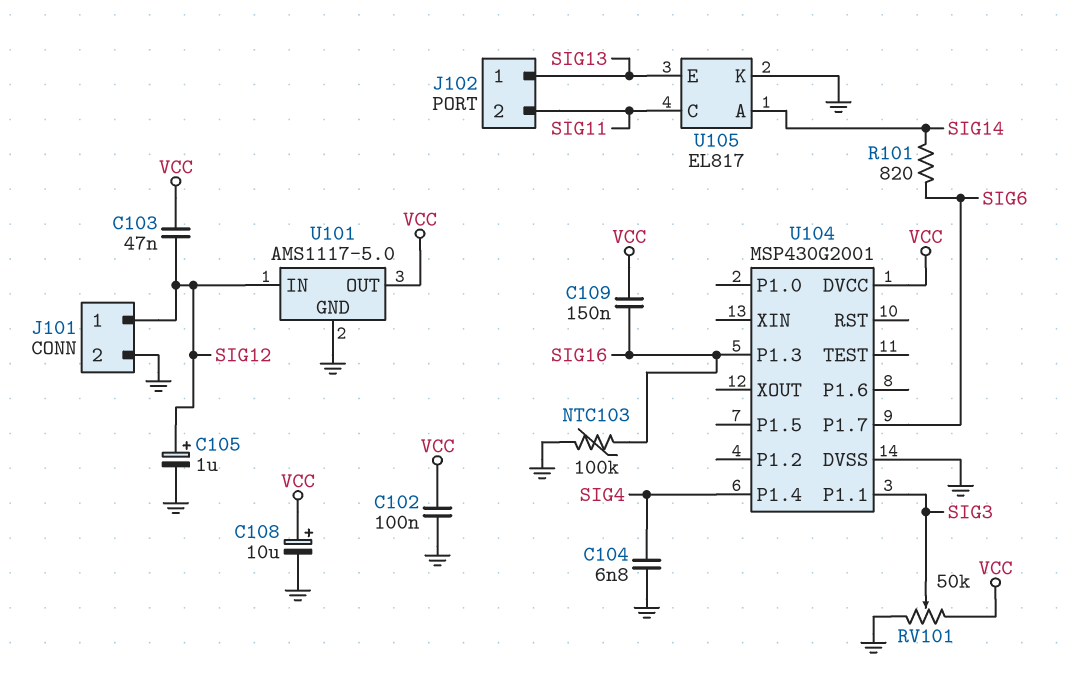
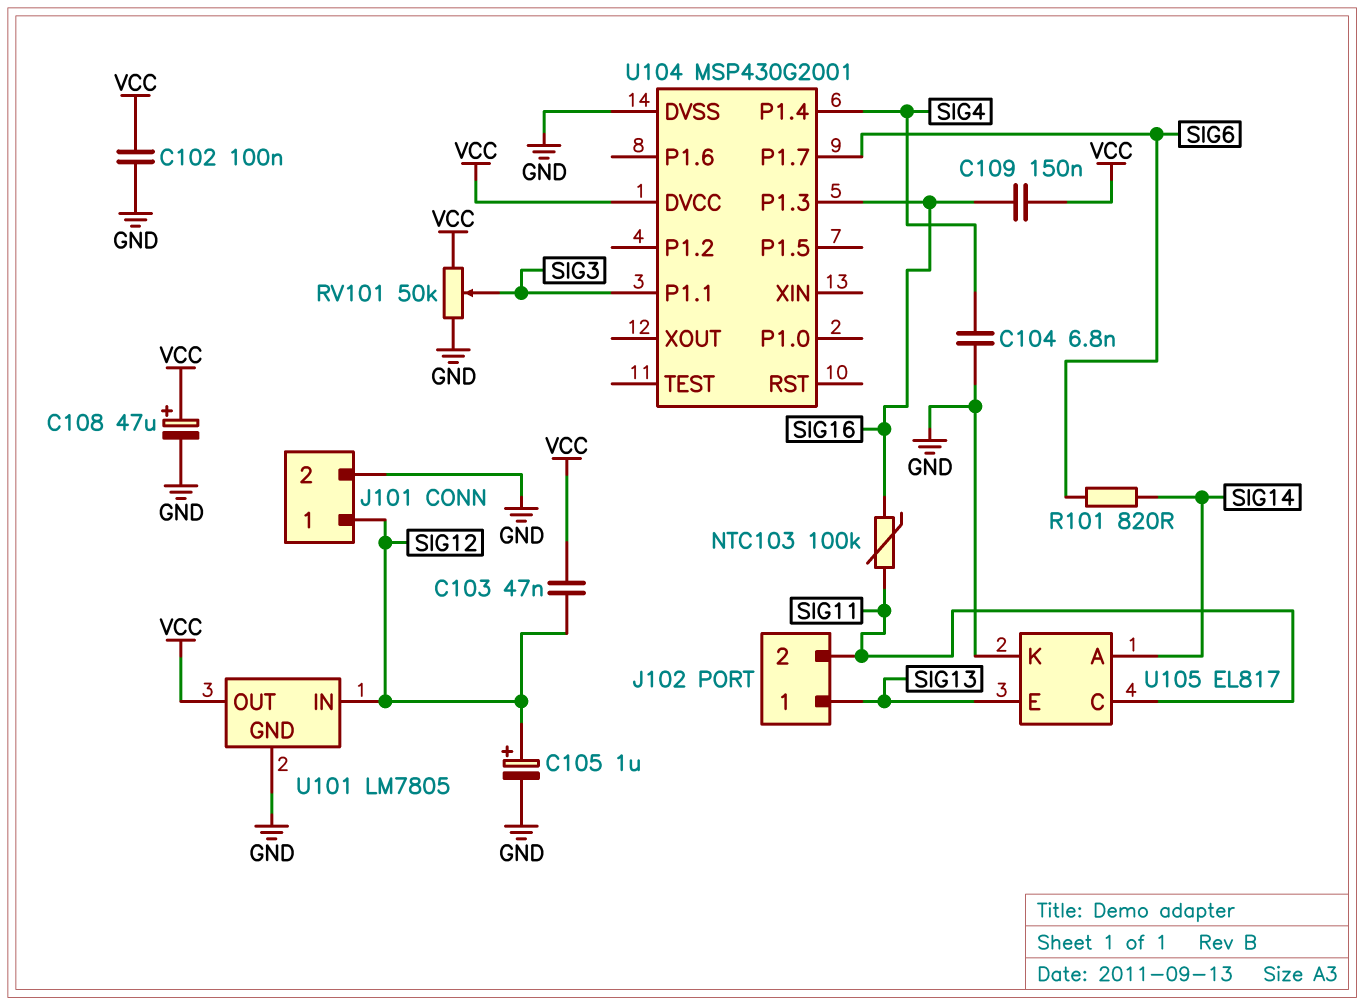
C108: 10uF (plus VCC, minus GND) -> 47uF (plus VCC, minus GND)
NTC103: 100k (GND, SIG16) -> 100k (SIG11, SIG16)
U101: AMS1117-5.0 -> LM7805

